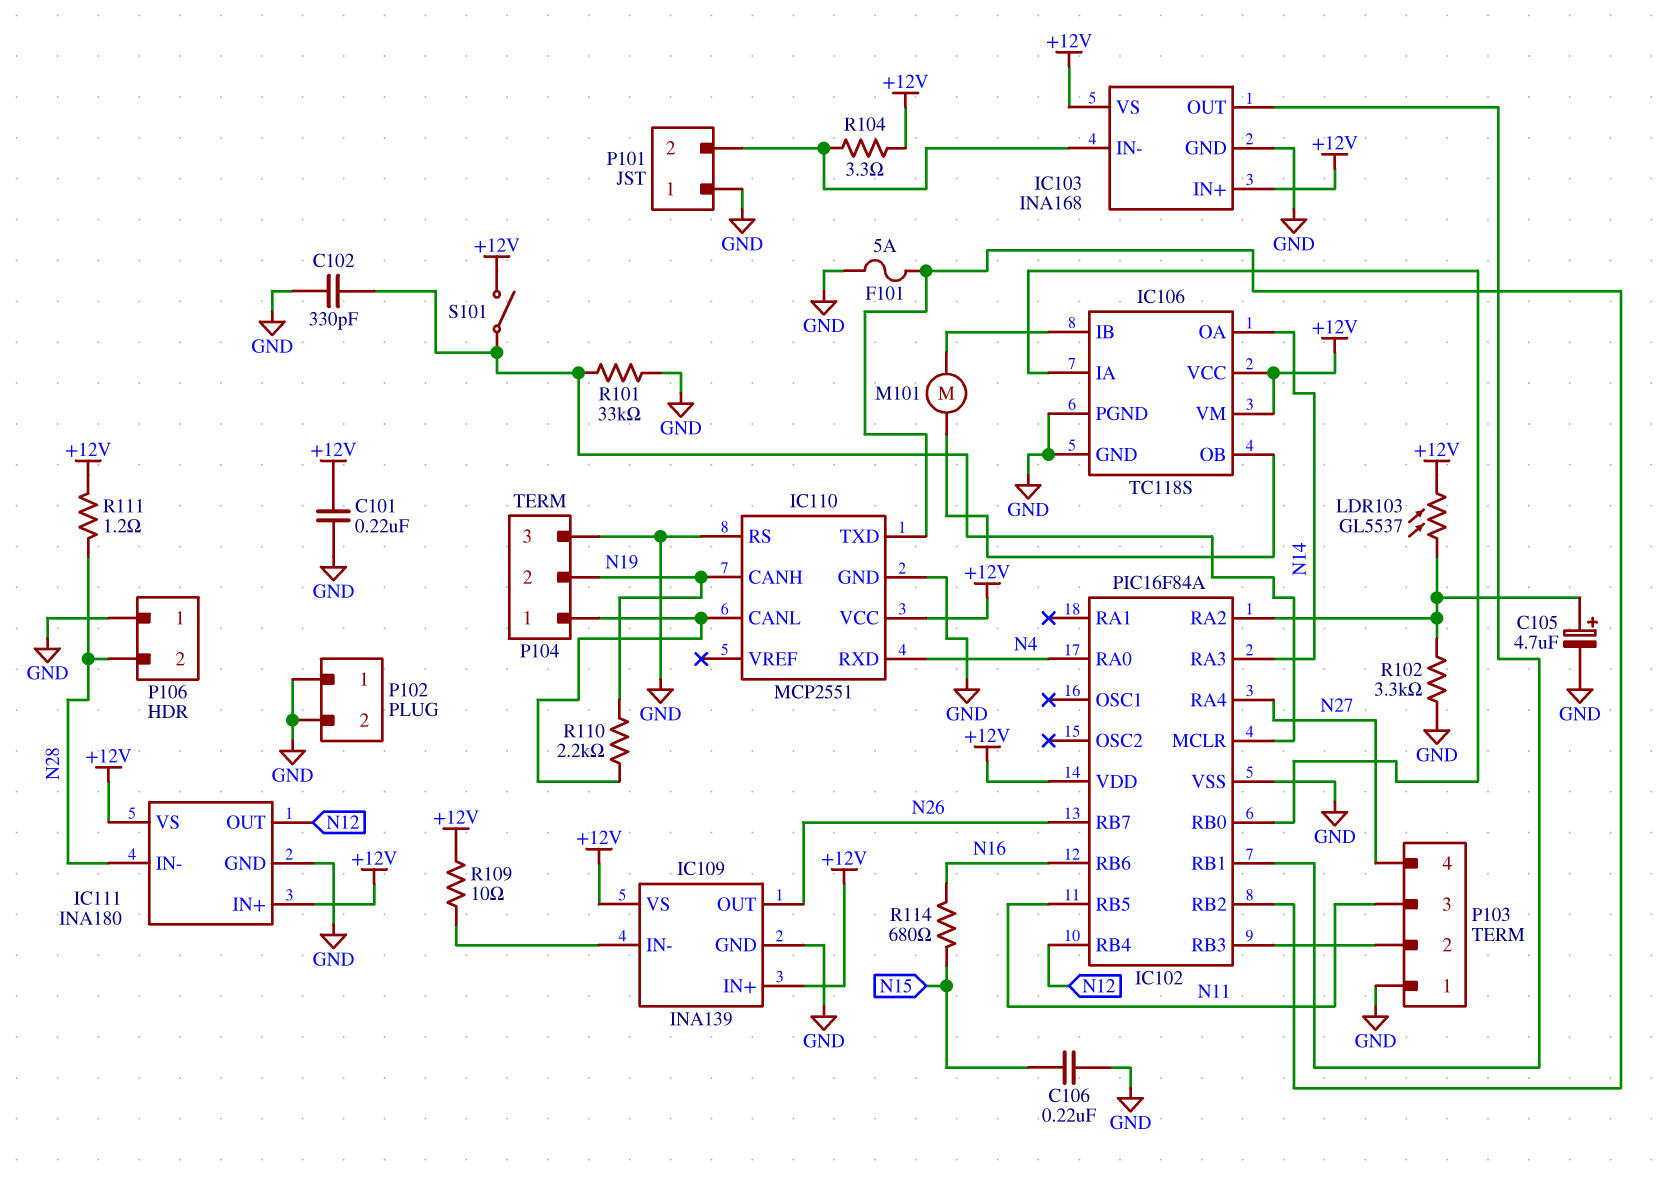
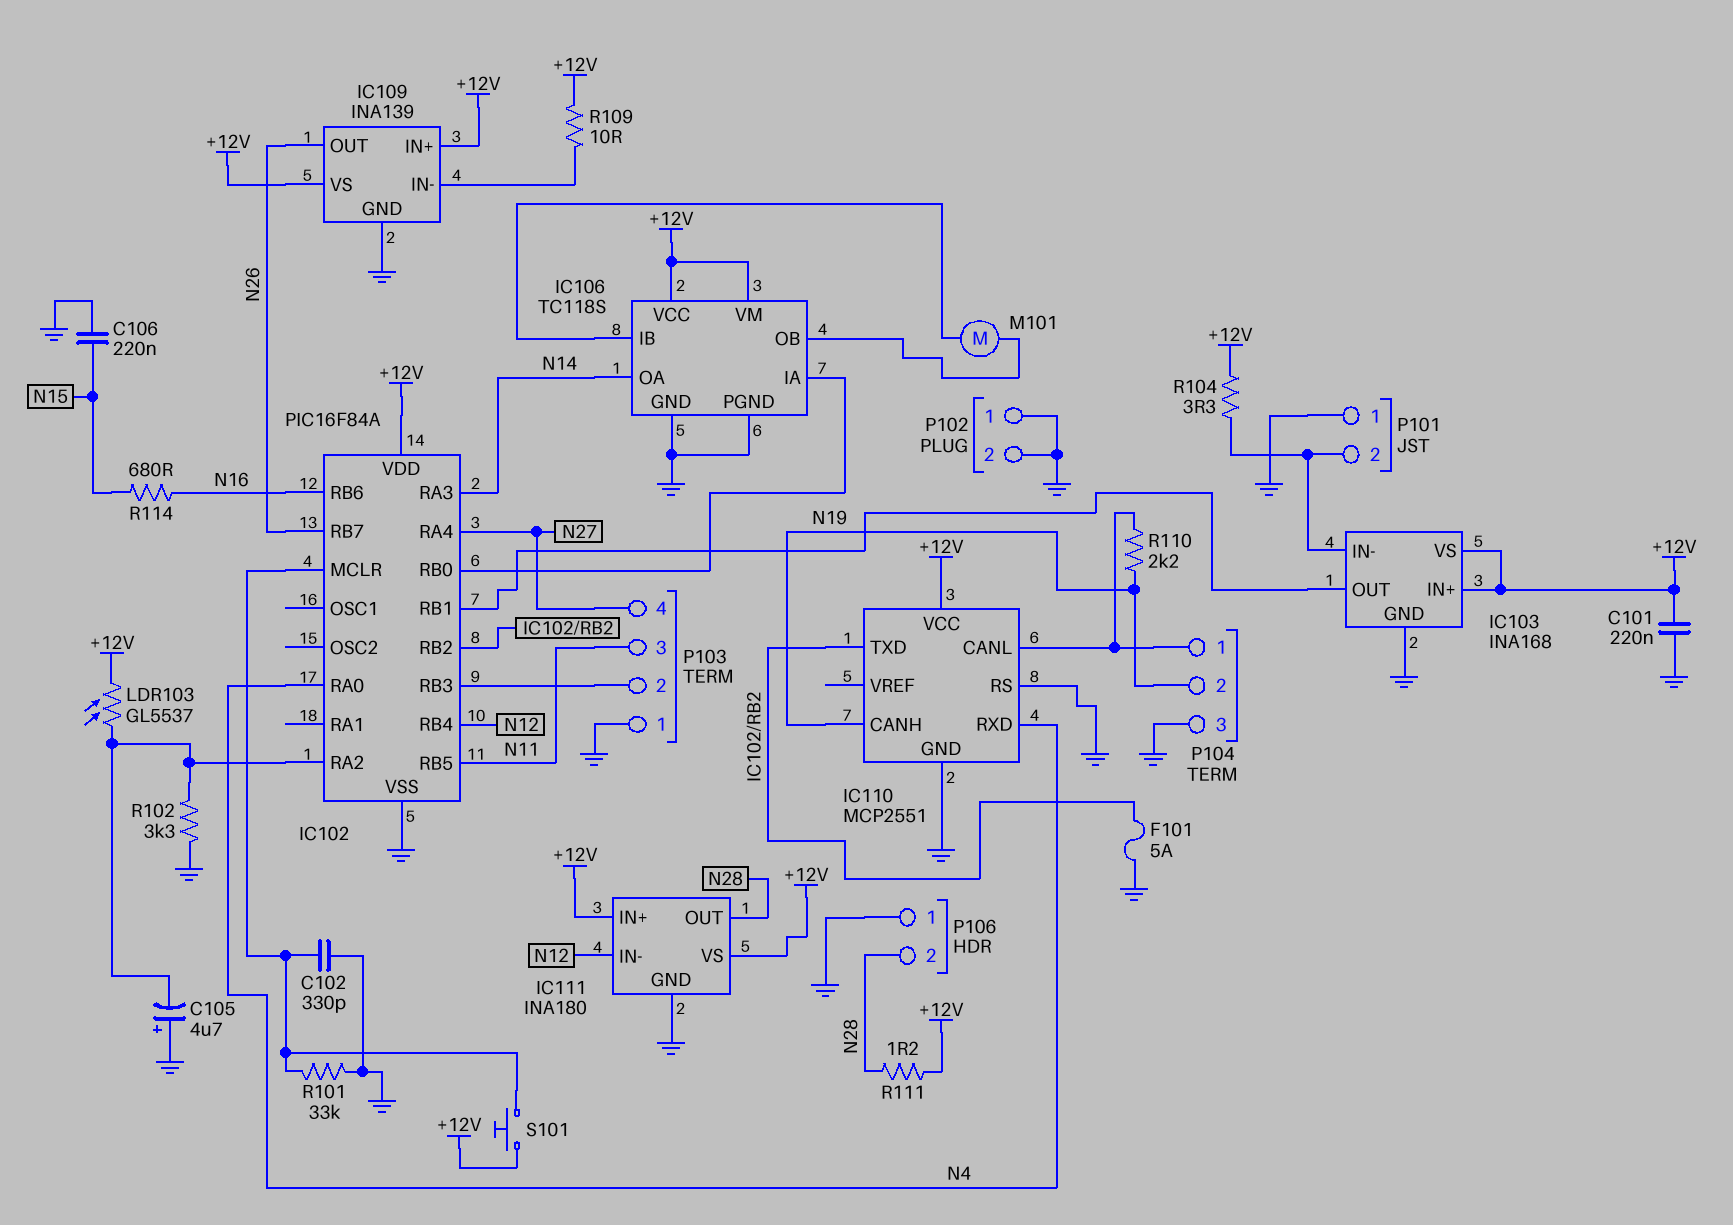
C105: 4.7uF (plus IC102/RA2, minus GND) -> 4.7uF (plus GND, minus IC102/RA2)
IC111 pin IN-: N28 -> N12
IC111 pin OUT: N12 -> N28
S101: switch (+12V, IC102/MCLR) -> button (+12V, IC102/MCLR)

